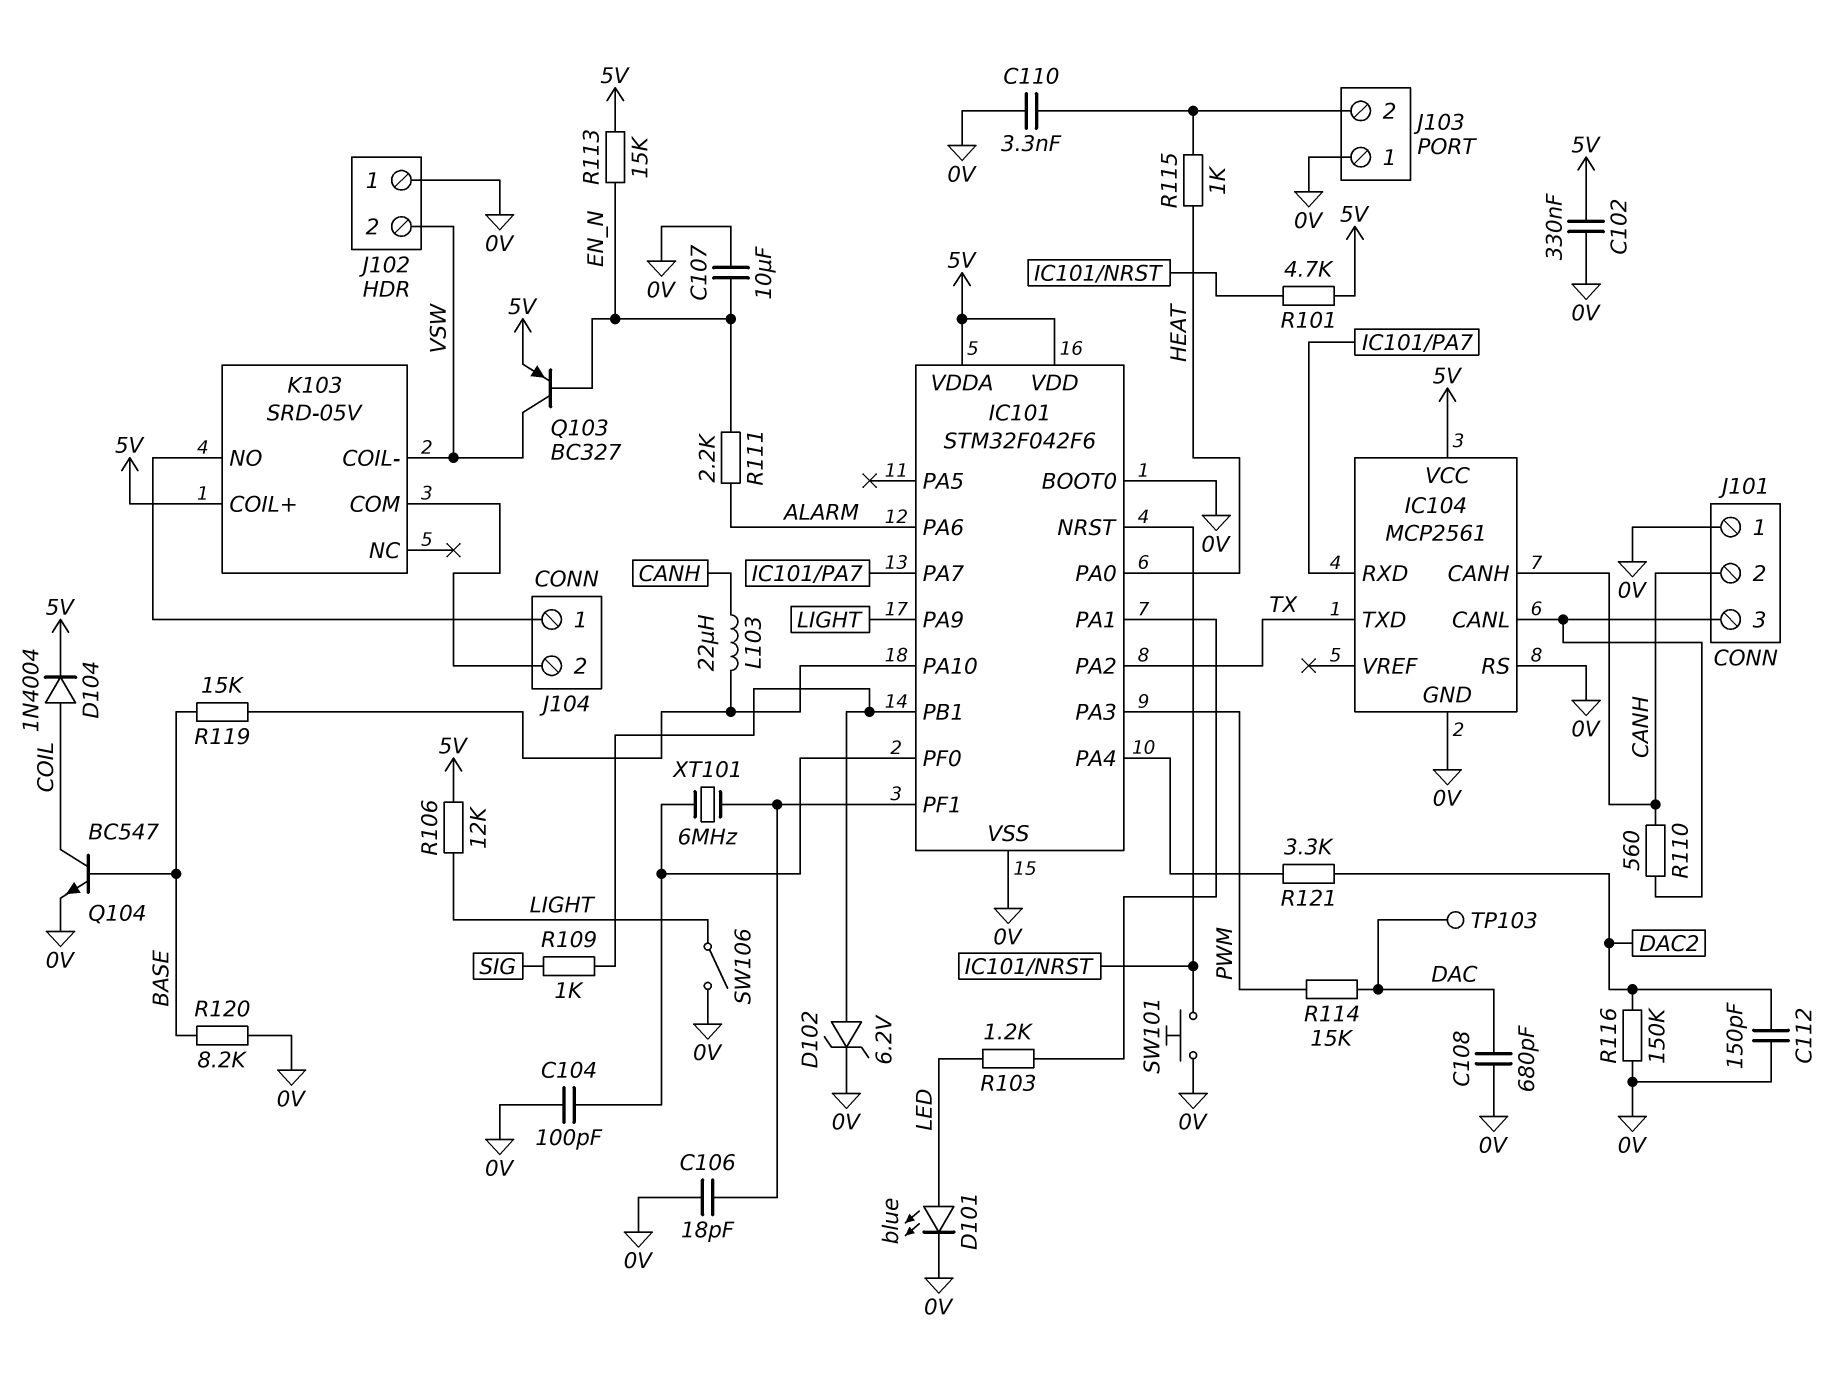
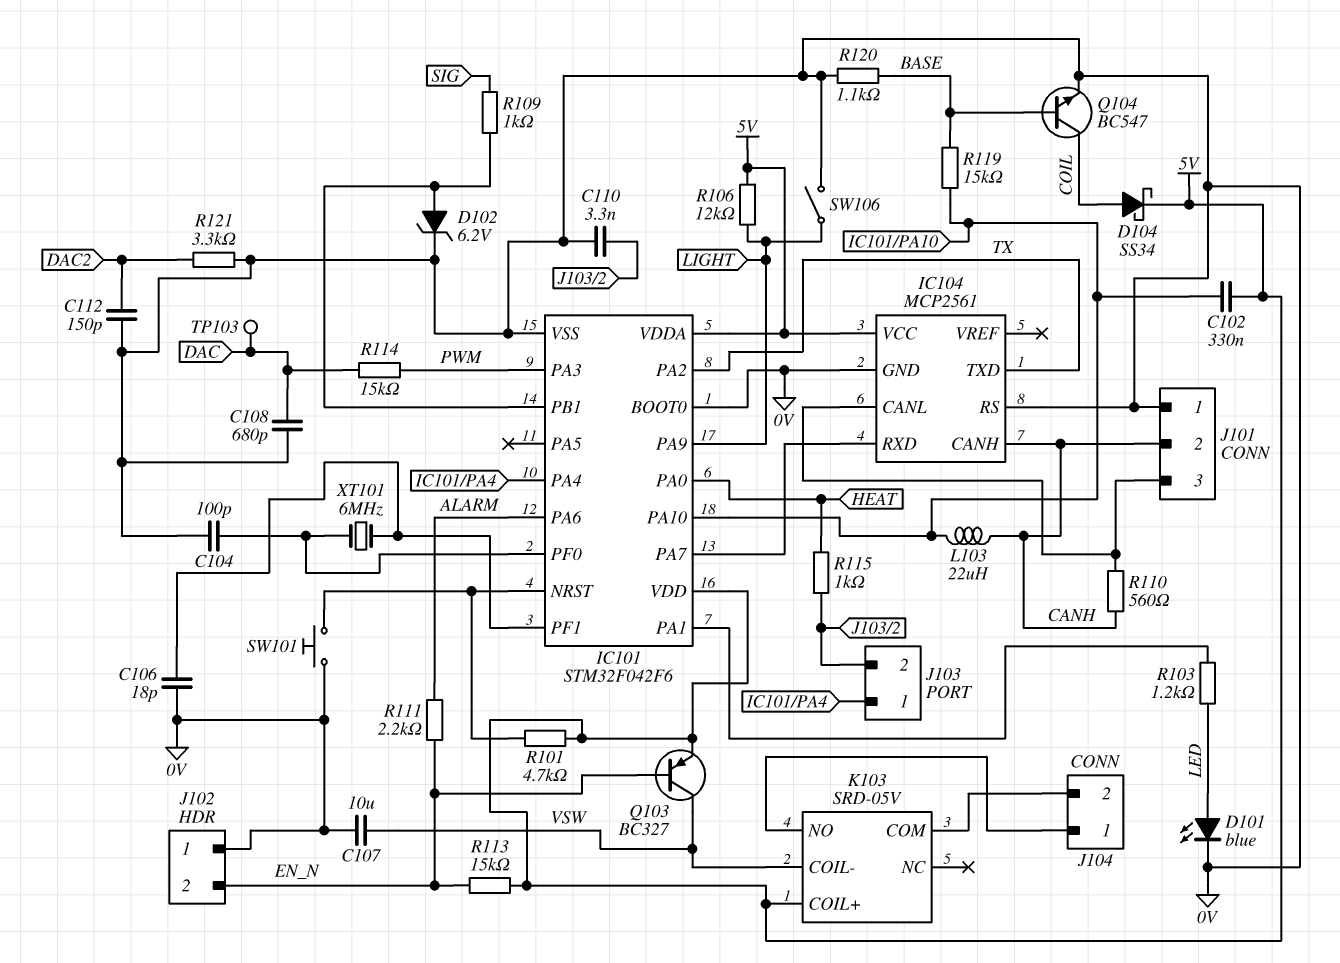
C102: 330nF (0V, 5V) -> 330nF (5V, IC101/PA10)
C107: 10uF (0V, EN_N) -> 10uF (0V, VSW)
D104: diode 1N4004 (A COIL, K 5V) -> schottky SS34 (A COIL, K 5V)
J102 pin 2: VSW -> EN_N
J103 pin 1: 0V -> IC101/PA4
R116: 150k (0V, DAC2) -> none
R120: 8.2k (0V, BASE) -> 1.1k (0V, BASE)
R121: 3.3k (DAC2, IC101/PA4) -> 3.3k (0V, DAC2)

